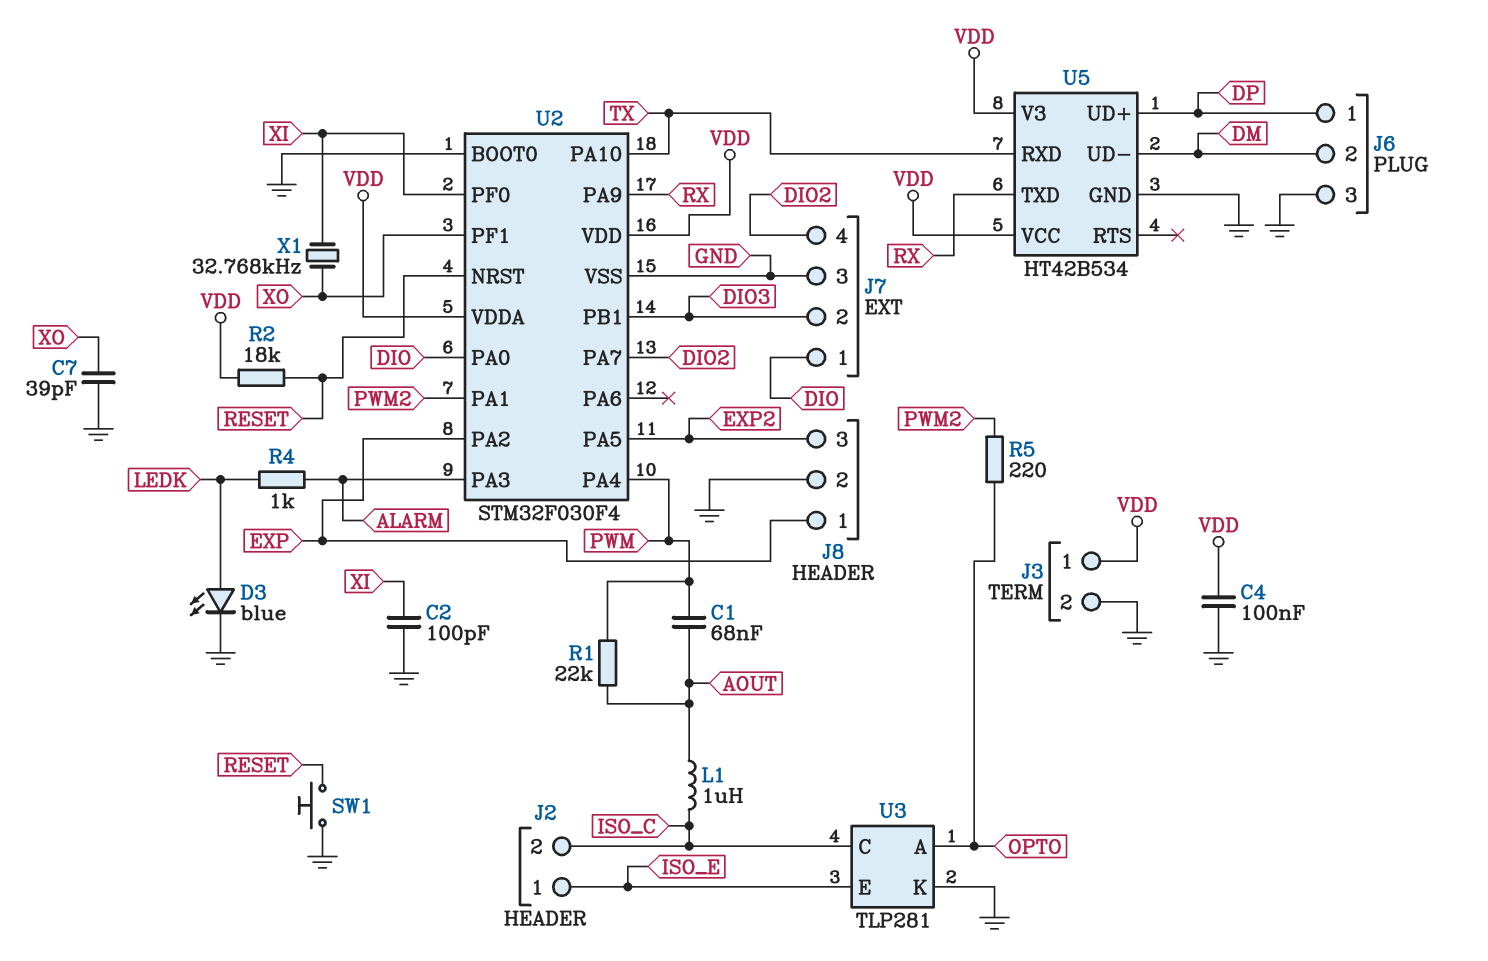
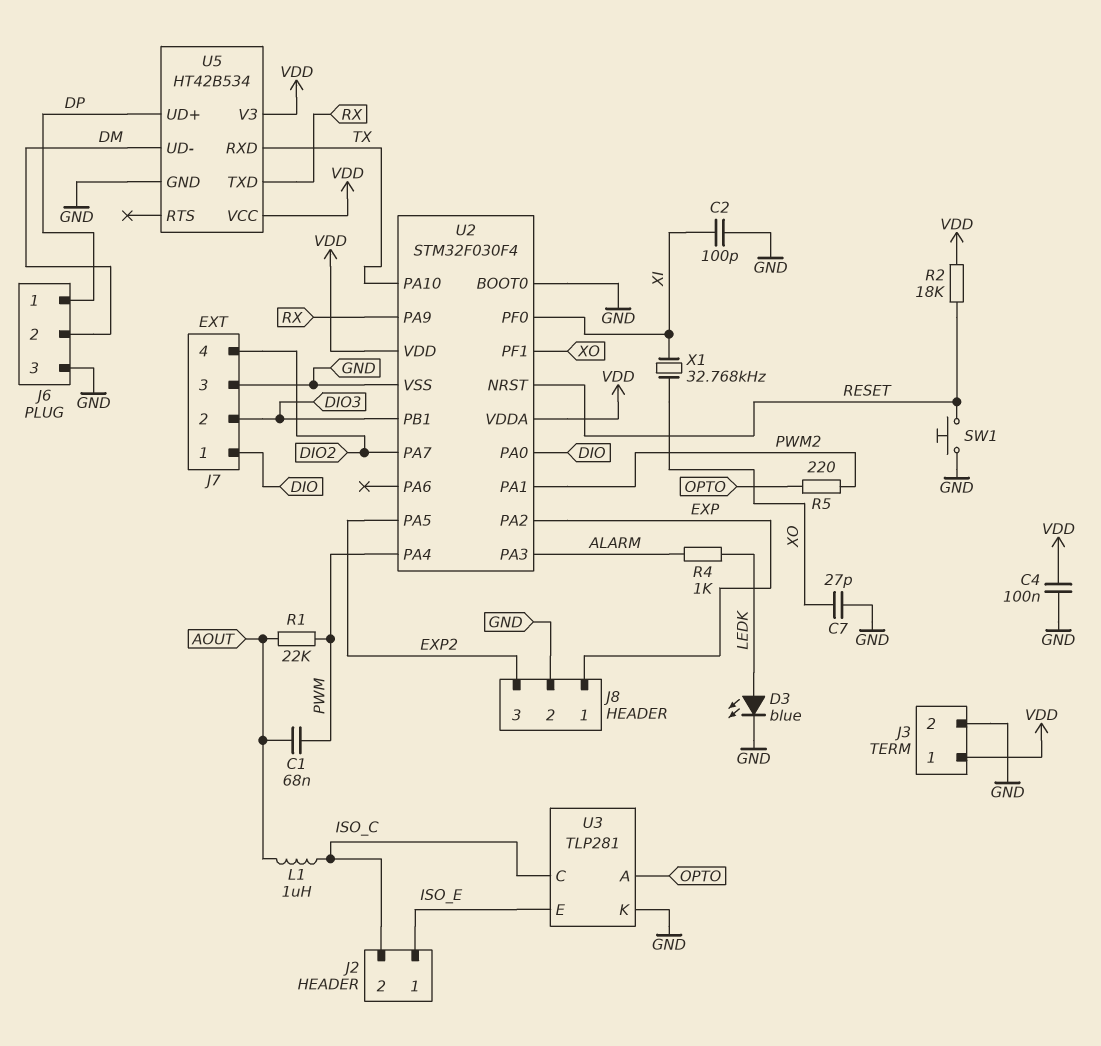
C7: 39pF (GND, XO) -> 27pF (GND, XO)

